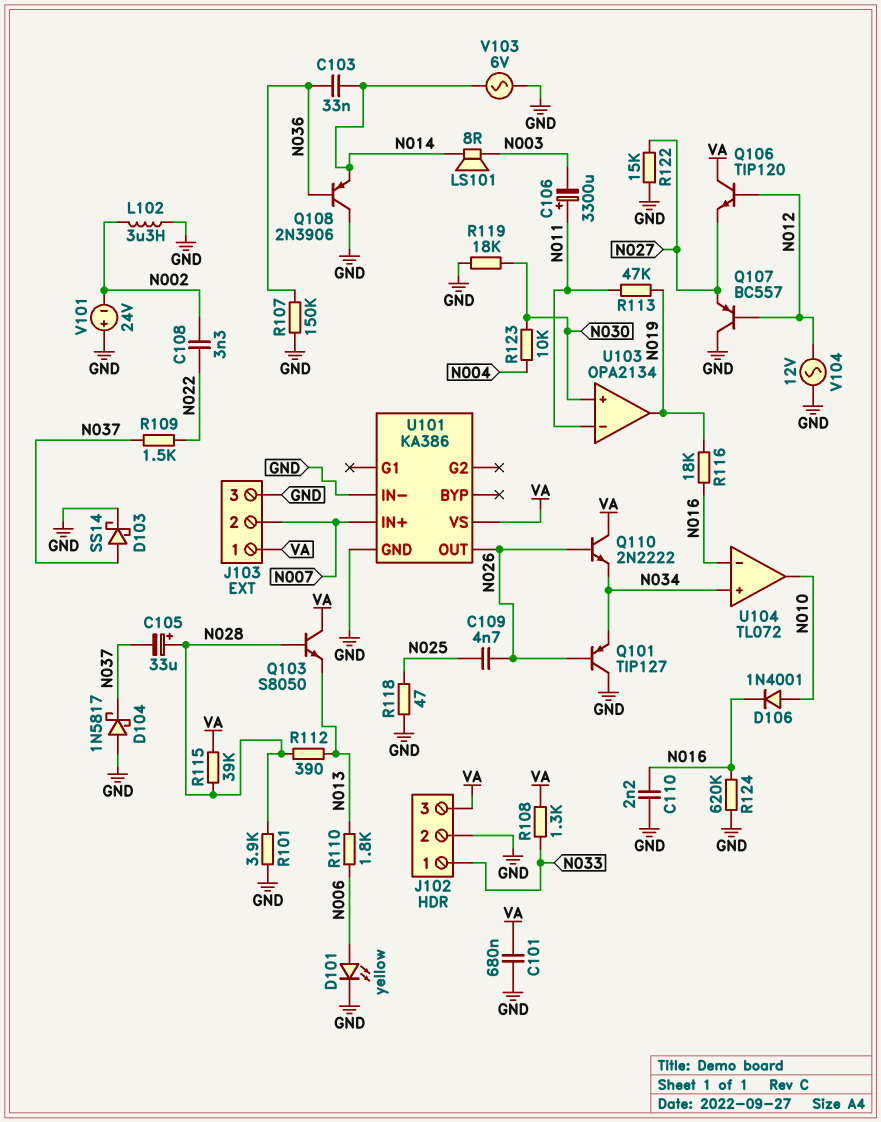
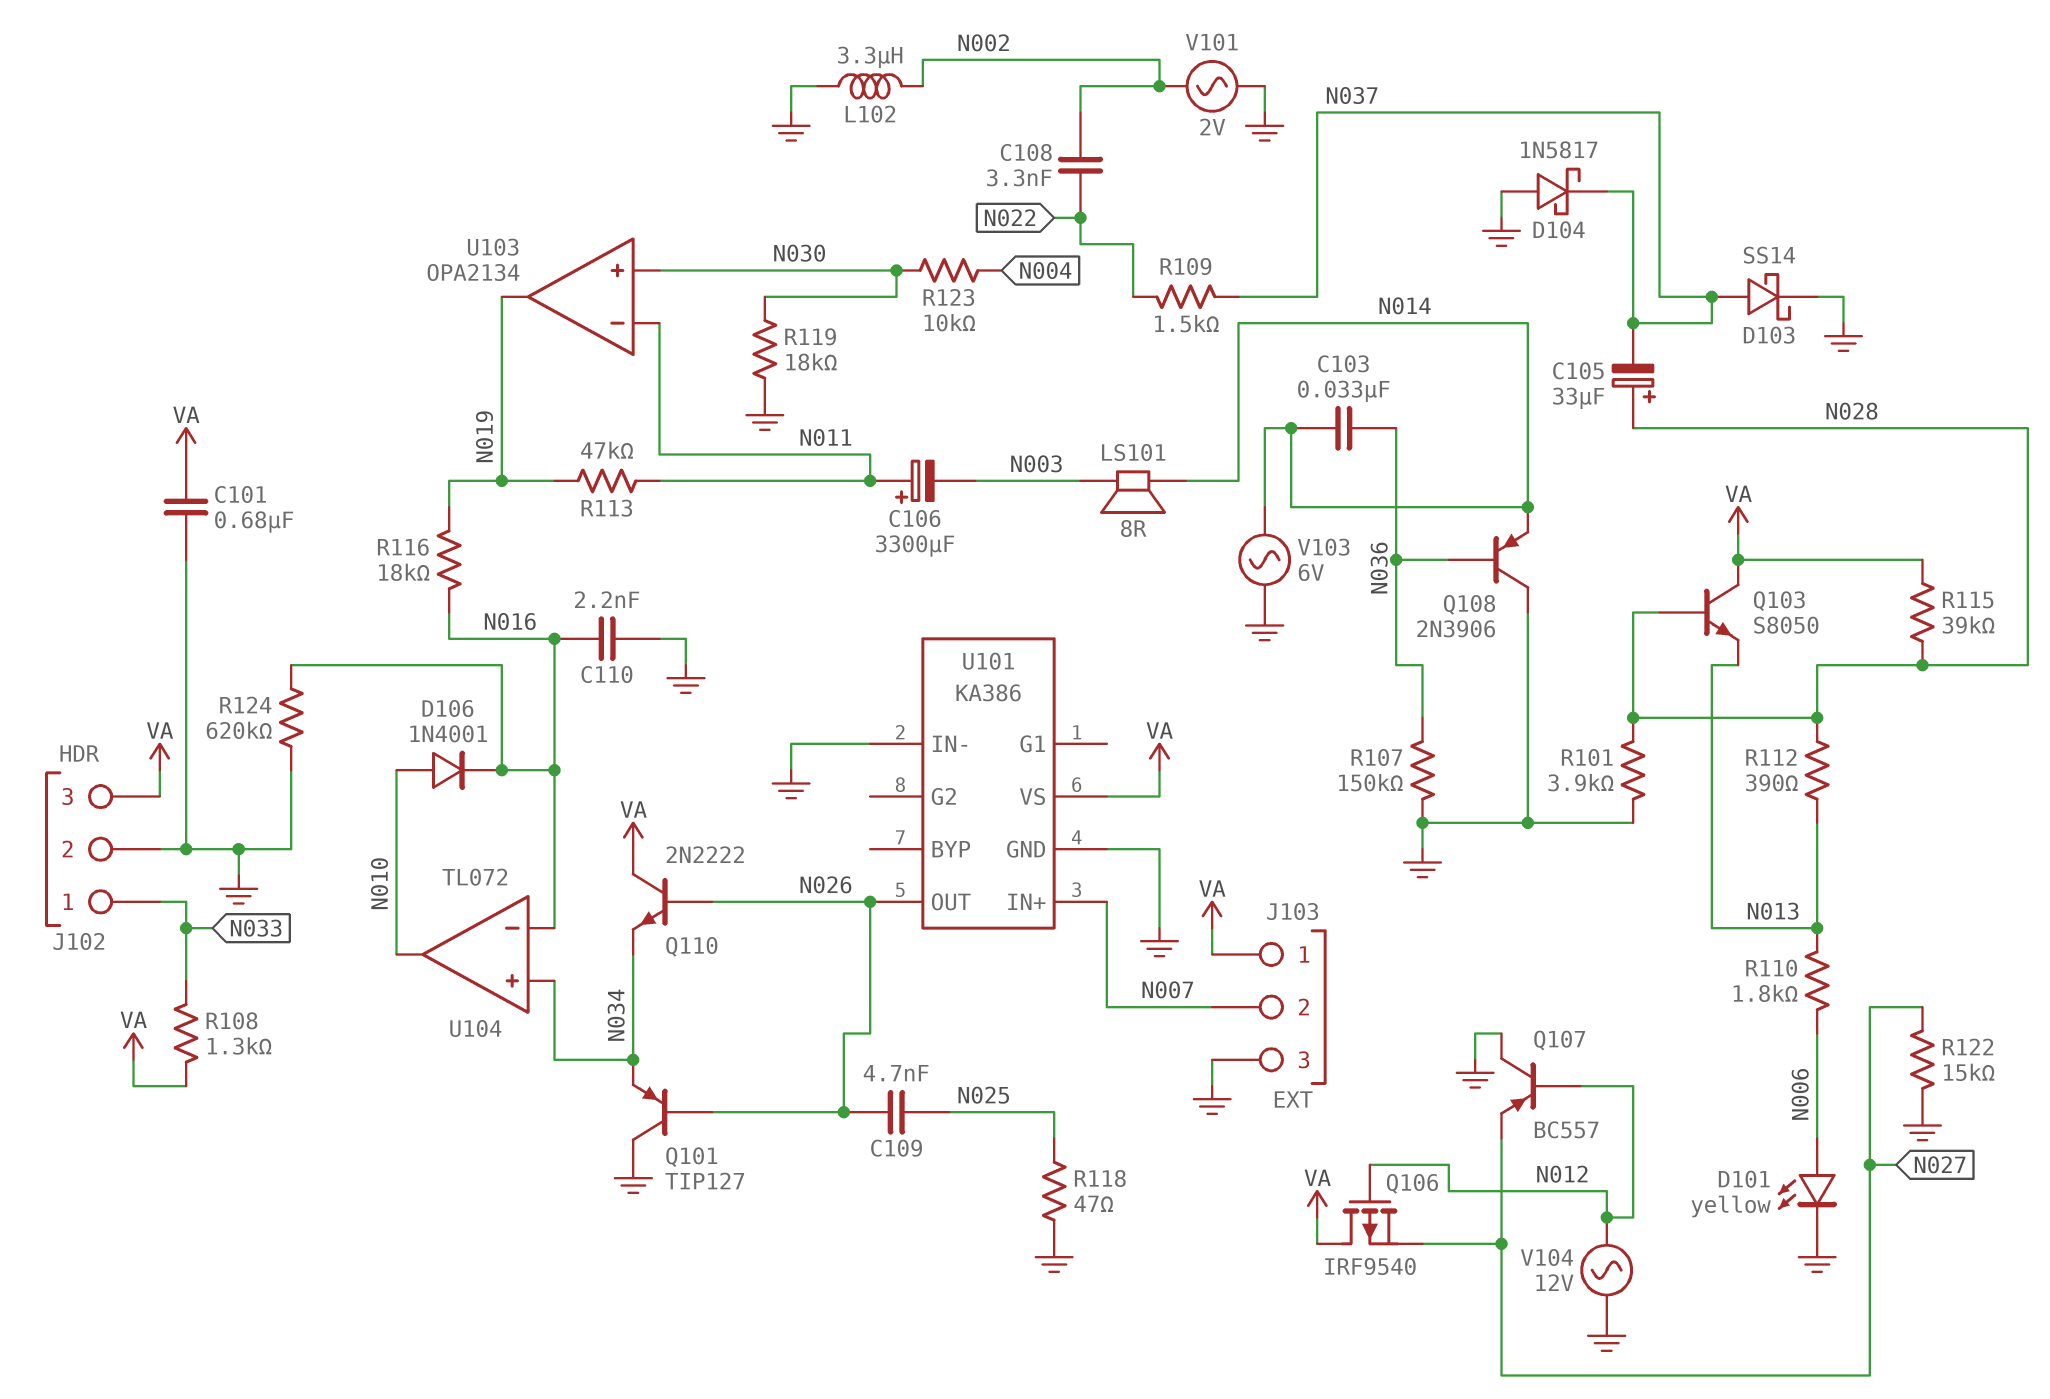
Q106: NPN TIP120 (B N012, C VA, E N027) -> PMOS IRF9540 (G N012, D VA, S N027)
V101: 24V (plus GND, minus N002) -> AC 2V (GND, N002)

